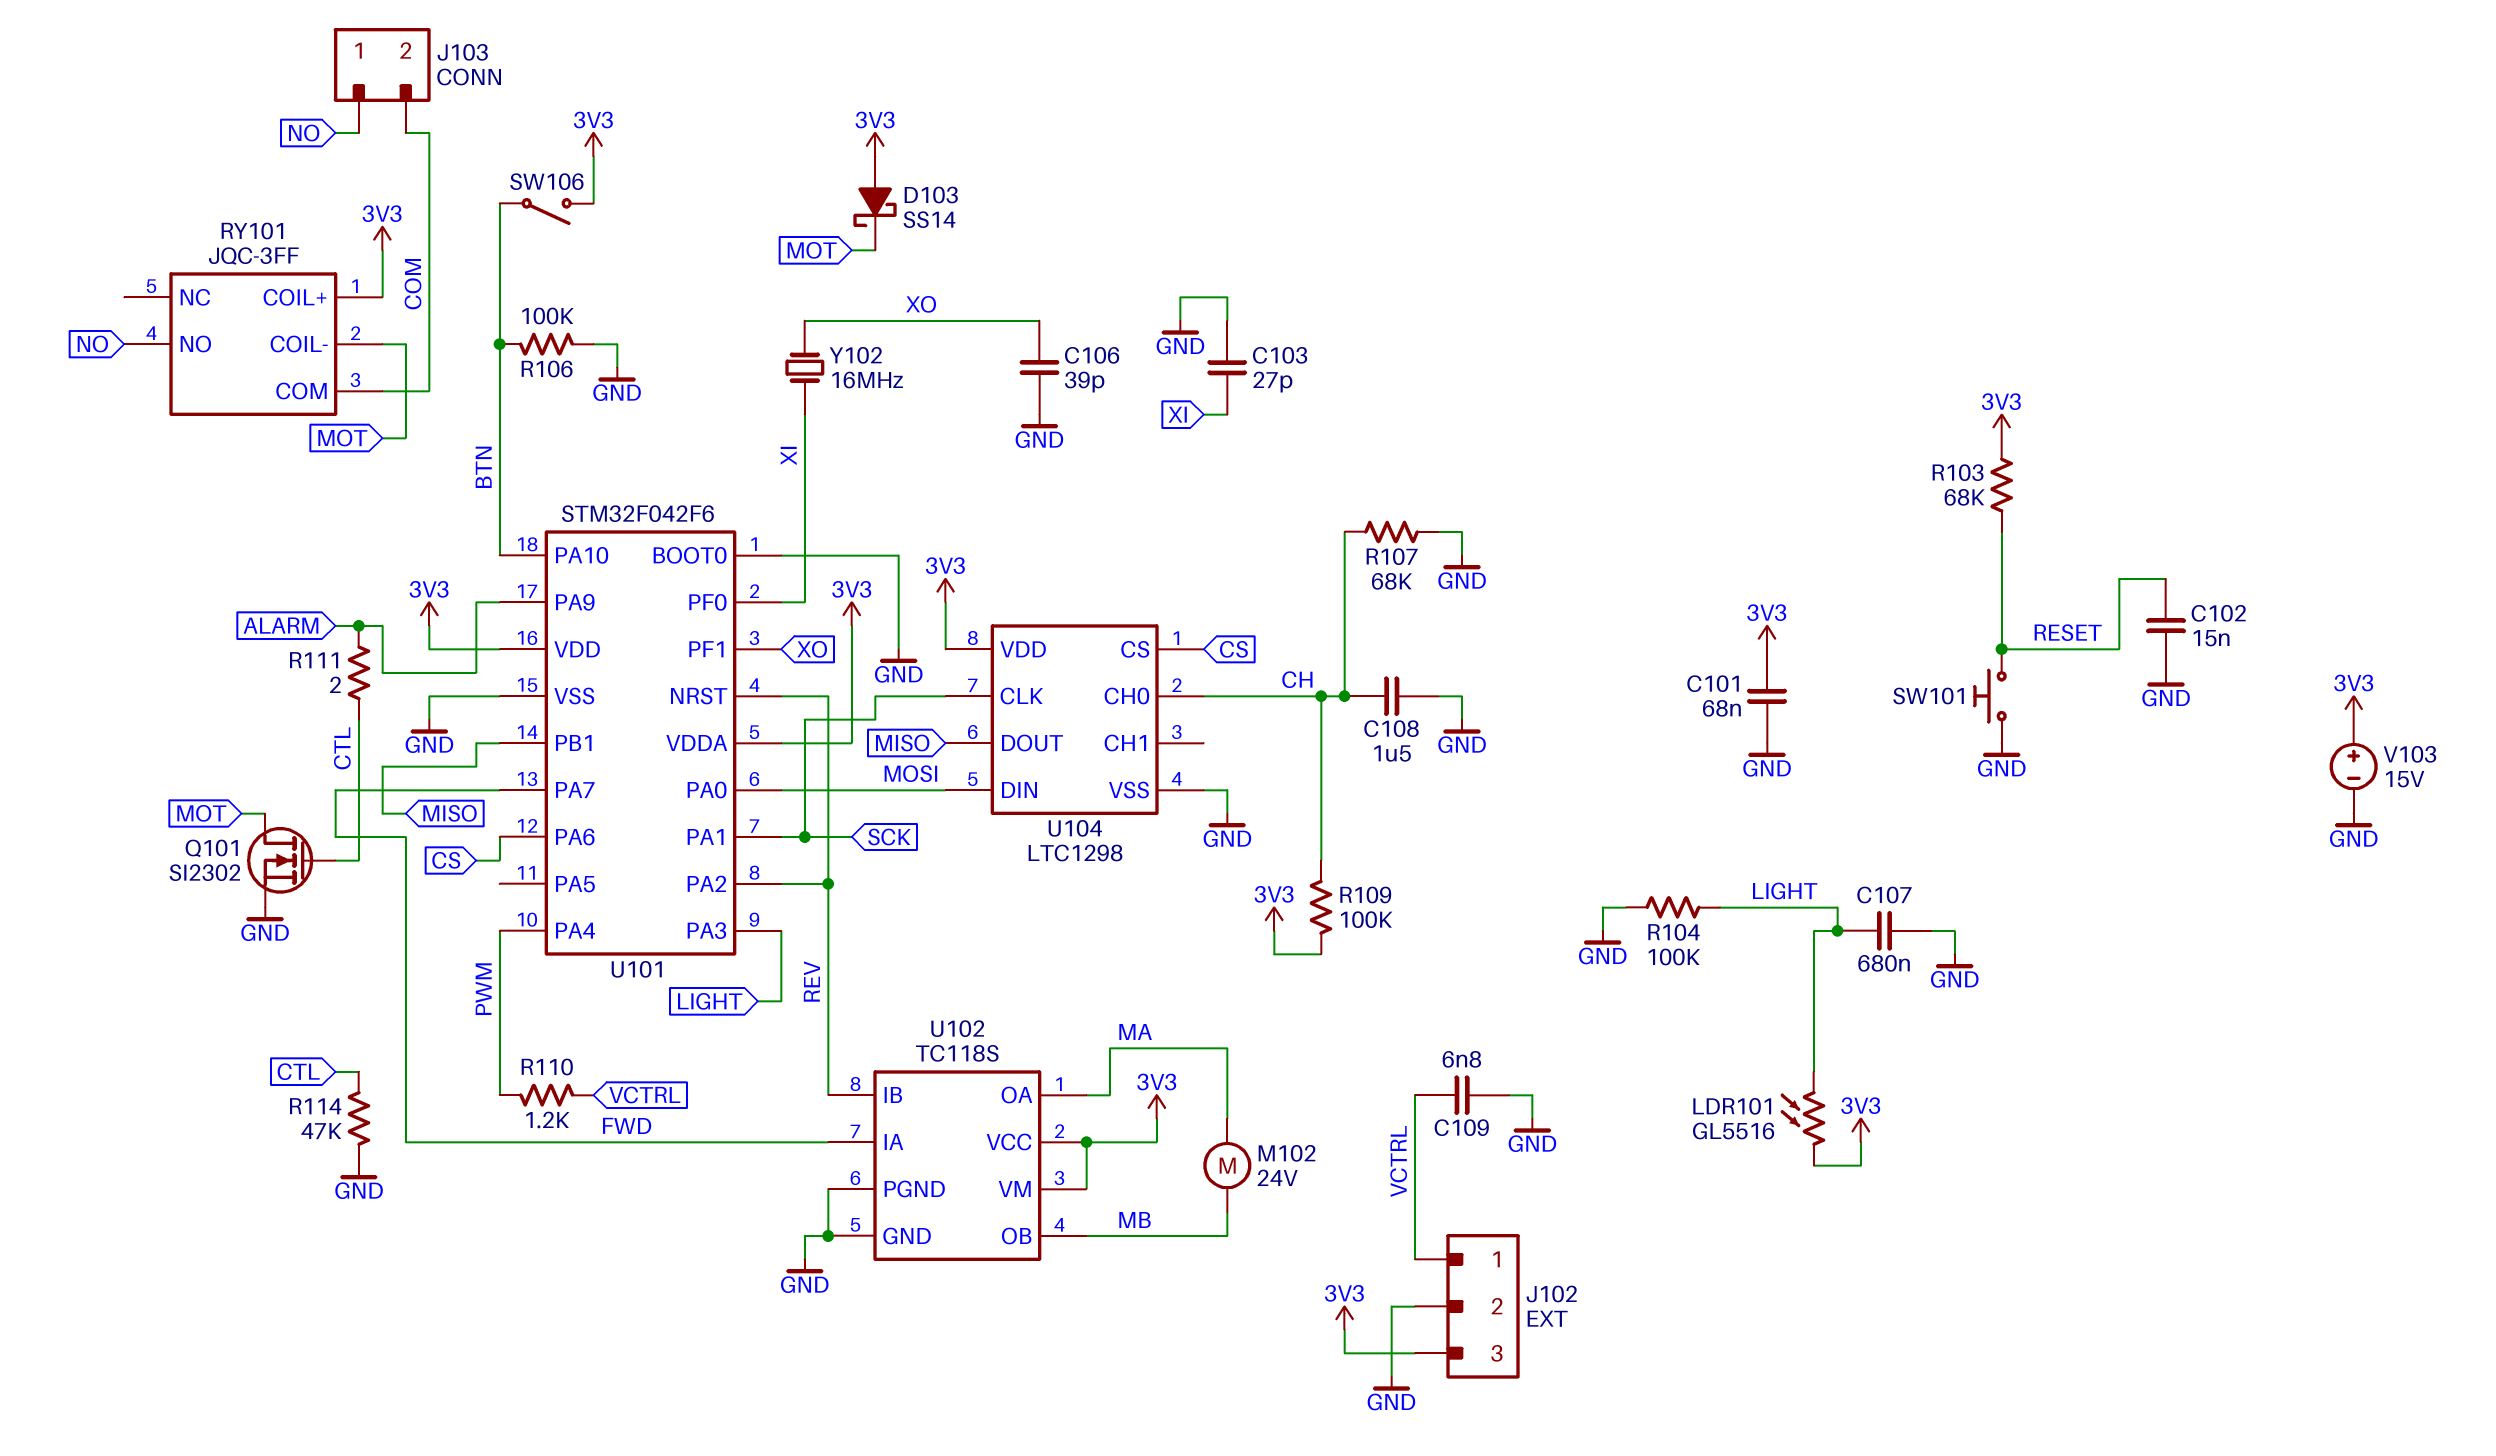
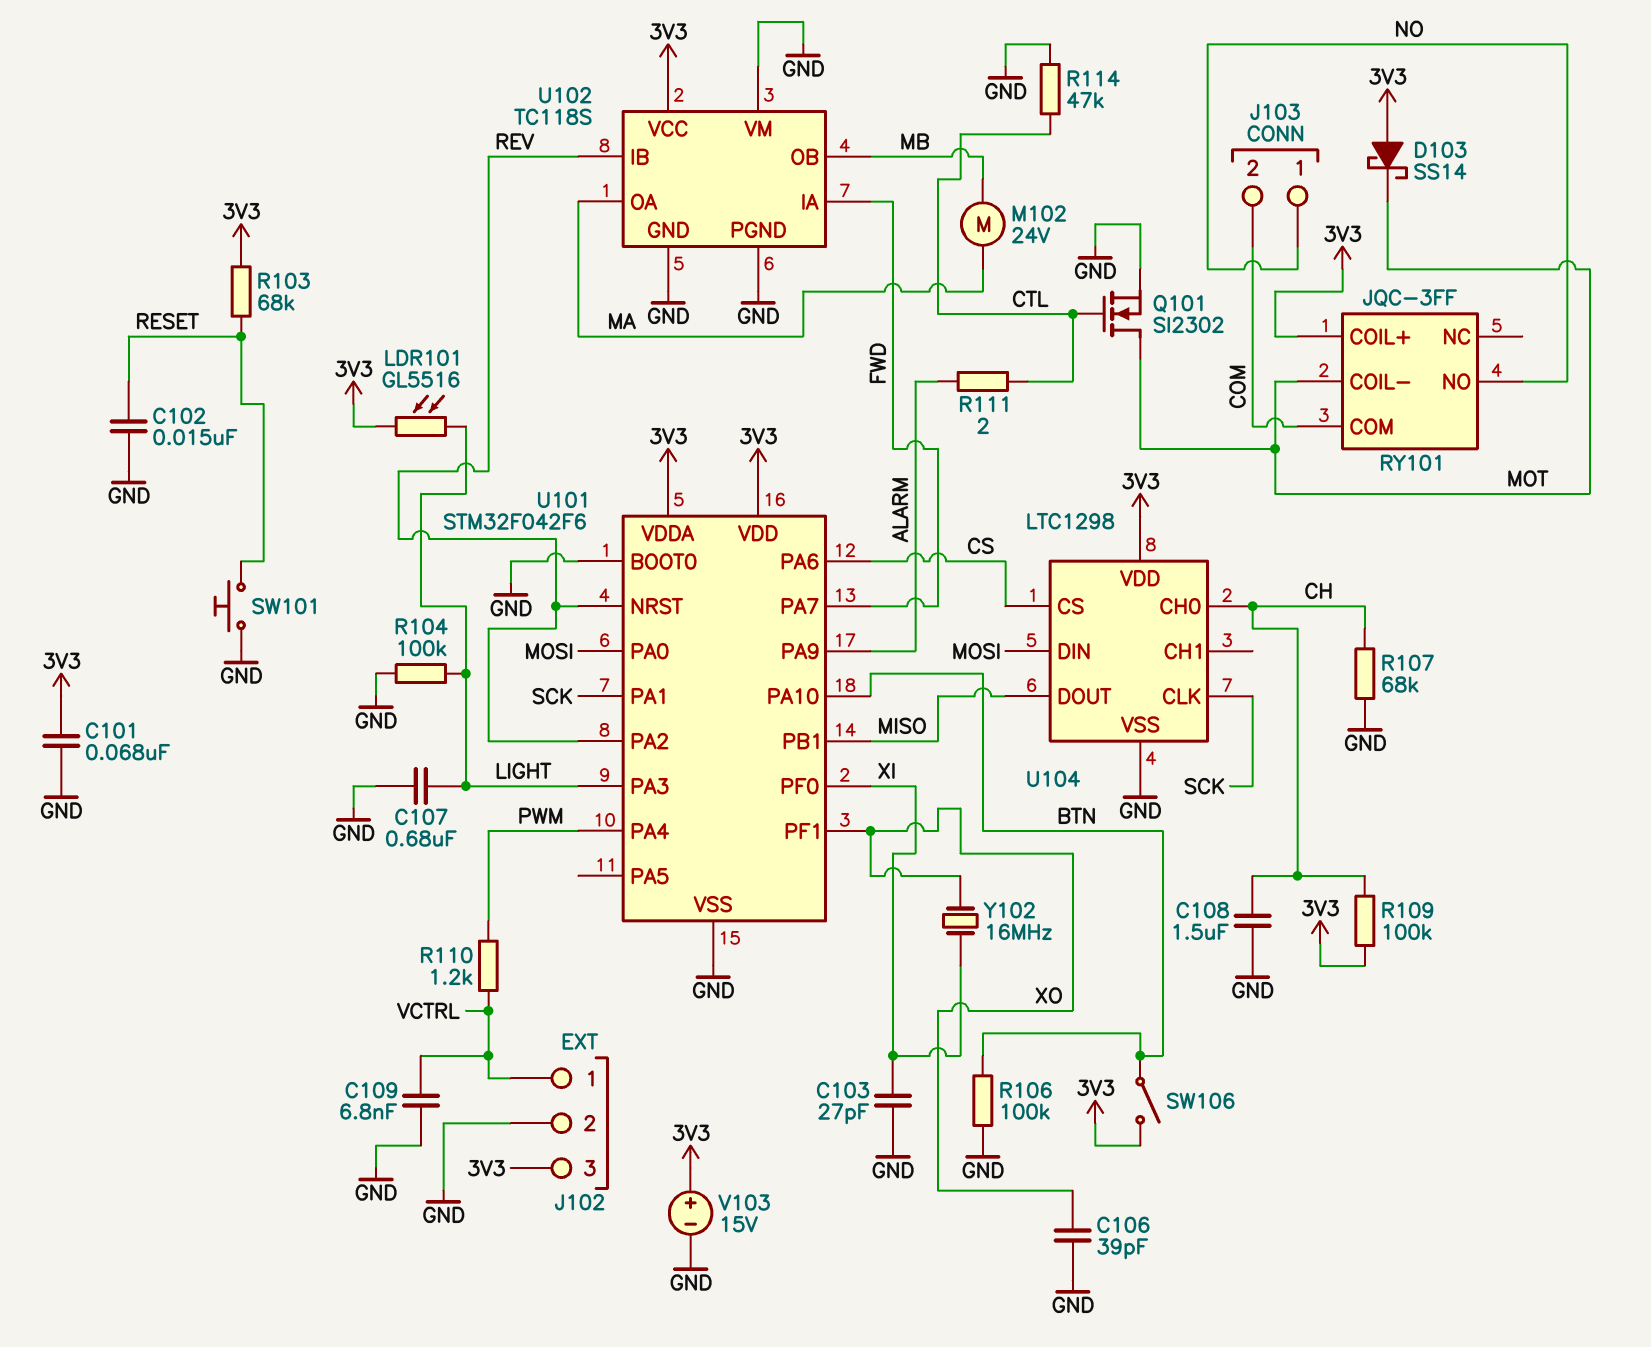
U102 pin VM: 3V3 -> GND

